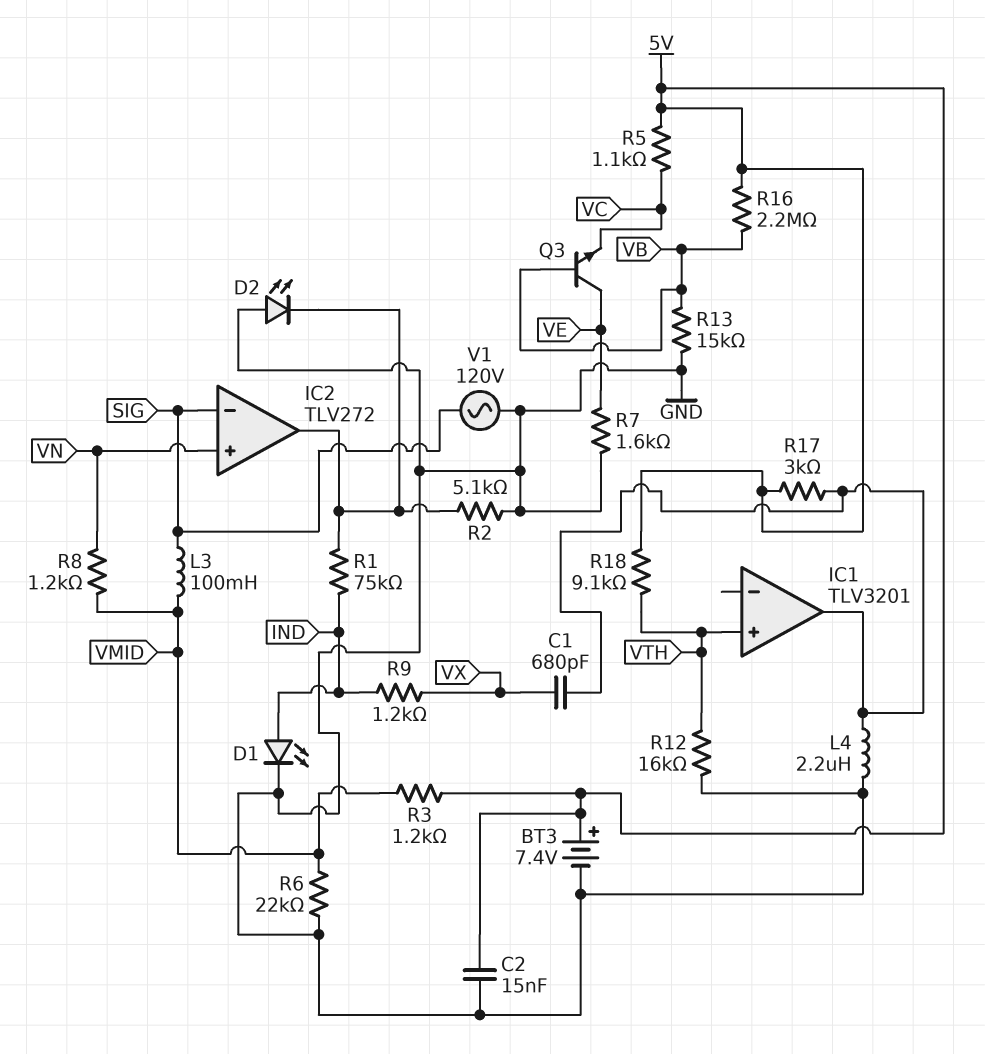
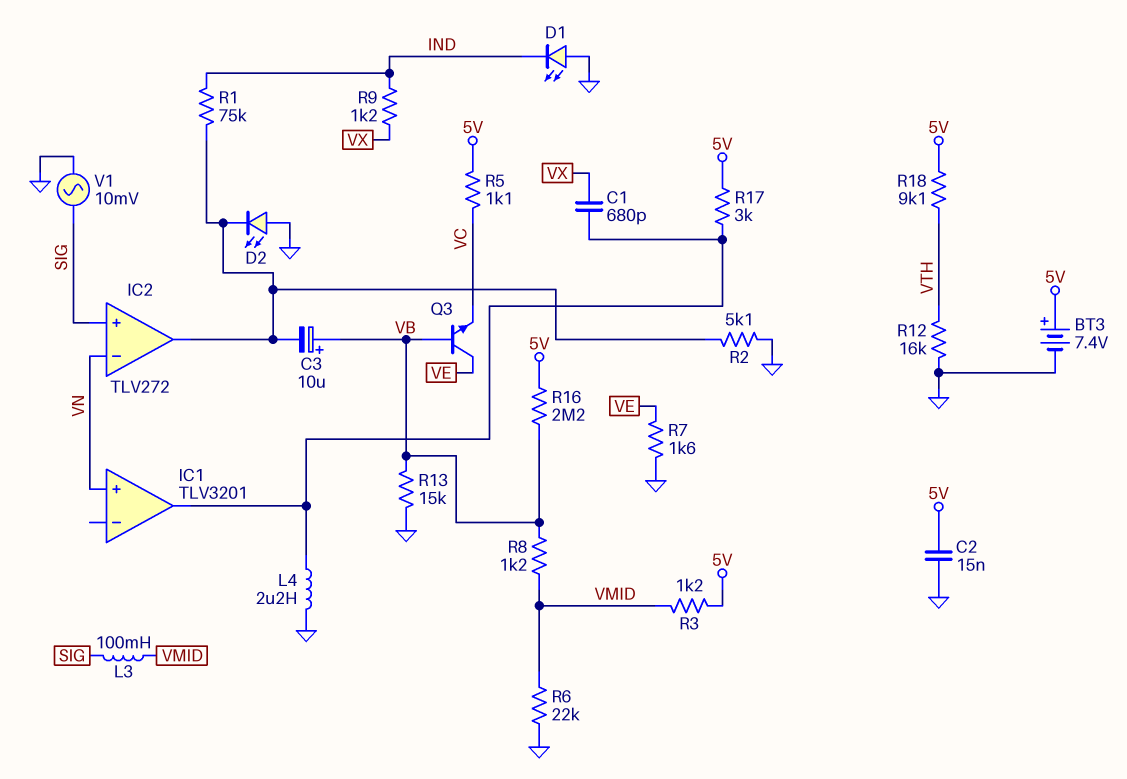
C3: none -> 10uF (plus VB, minus IC2/out)
D1: LED (A IND, K GND) -> LED (A GND, K IND)
IC1 pin in+: VTH -> VN
IC2 pin in+: VN -> SIG
IC2 pin in-: SIG -> VN
R8: 1.2k (VMID, VN) -> 1.2k (VB, VMID)
V1: AC 120V (GND, SIG) -> AC 10mV (GND, SIG)

